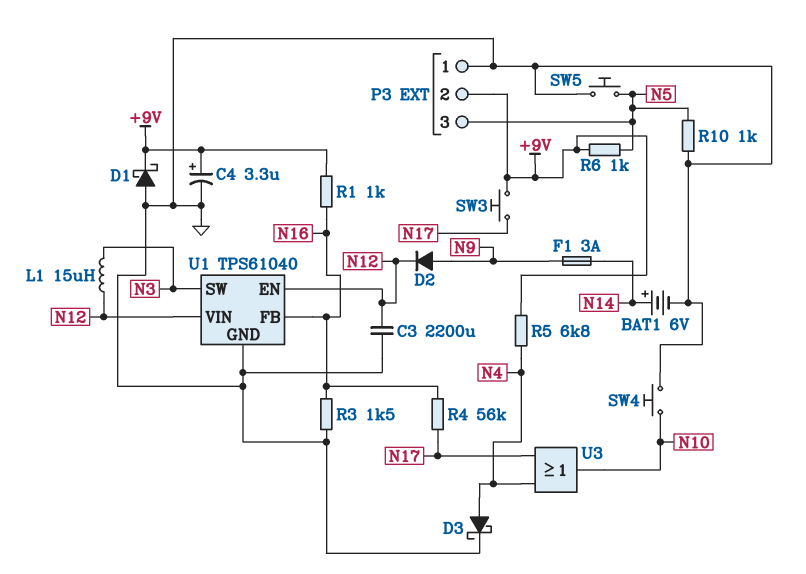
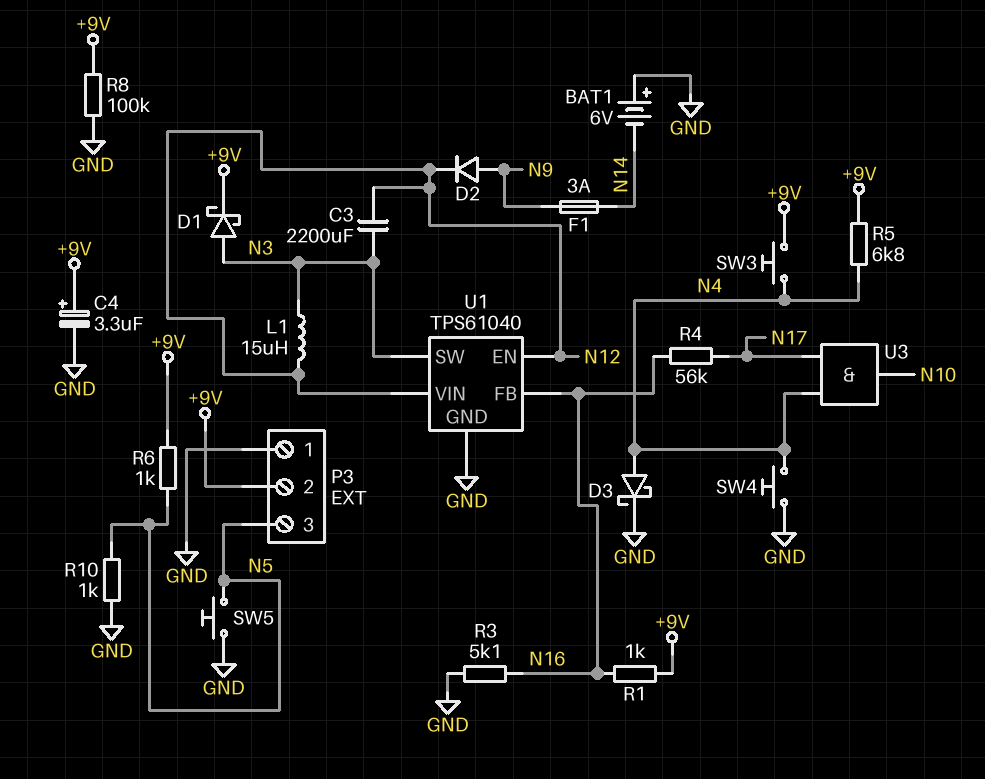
BAT1: 6V (plus N14, minus GND) -> 6V (plus GND, minus N14)
C3: 2200uF (GND, N12) -> 2200uF (N3, N12)
D1: schottky (A GND, K +9V) -> schottky (A N3, K +9V)
R3: 1.5k (GND, N16) -> 5.1k (GND, N16)
R8: none -> 100k (+9V, GND)
SW3: button (+9V, N17) -> button (+9V, N4)
SW4: button (GND, N10) -> button (GND, N4)
U3: OR (in N4, in N17, out N10) -> AND (in N4, in N17, out N10)

